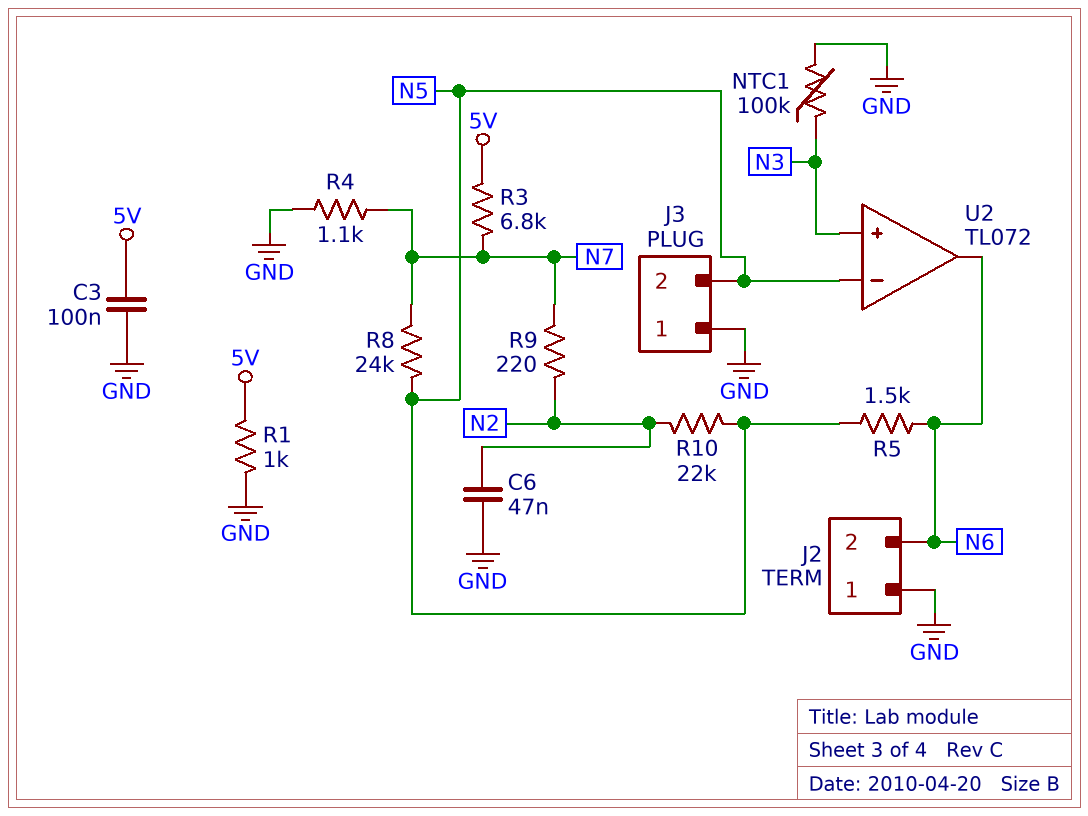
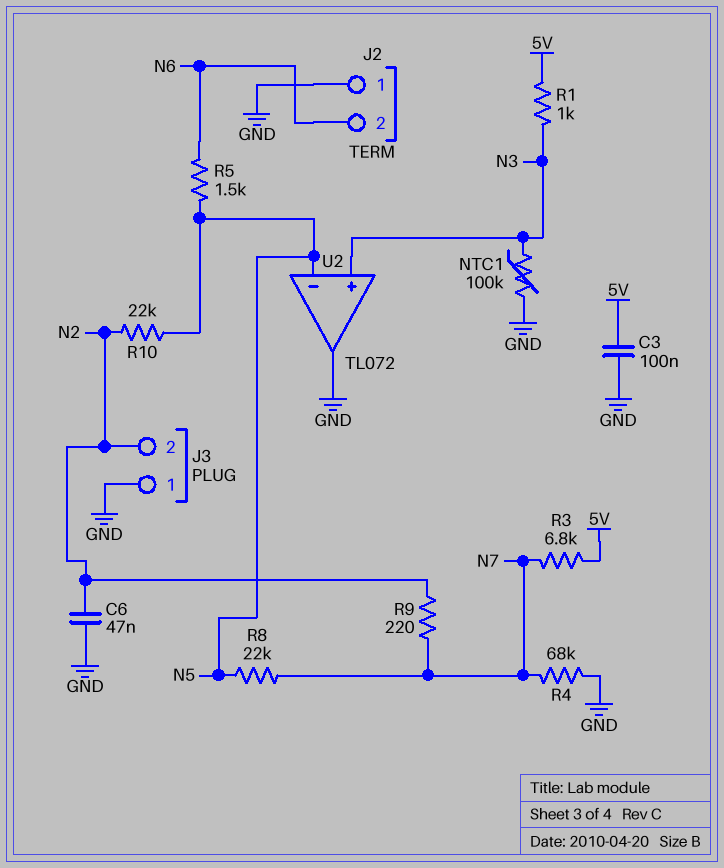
J3 pin 2: N5 -> N2
R1: 1k (5V, GND) -> 1k (5V, N3)
R4: 1.1k (GND, N7) -> 68k (GND, N7)
R8: 24k (N5, N7) -> 22k (N5, N7)
U2 pin out: N6 -> GND

